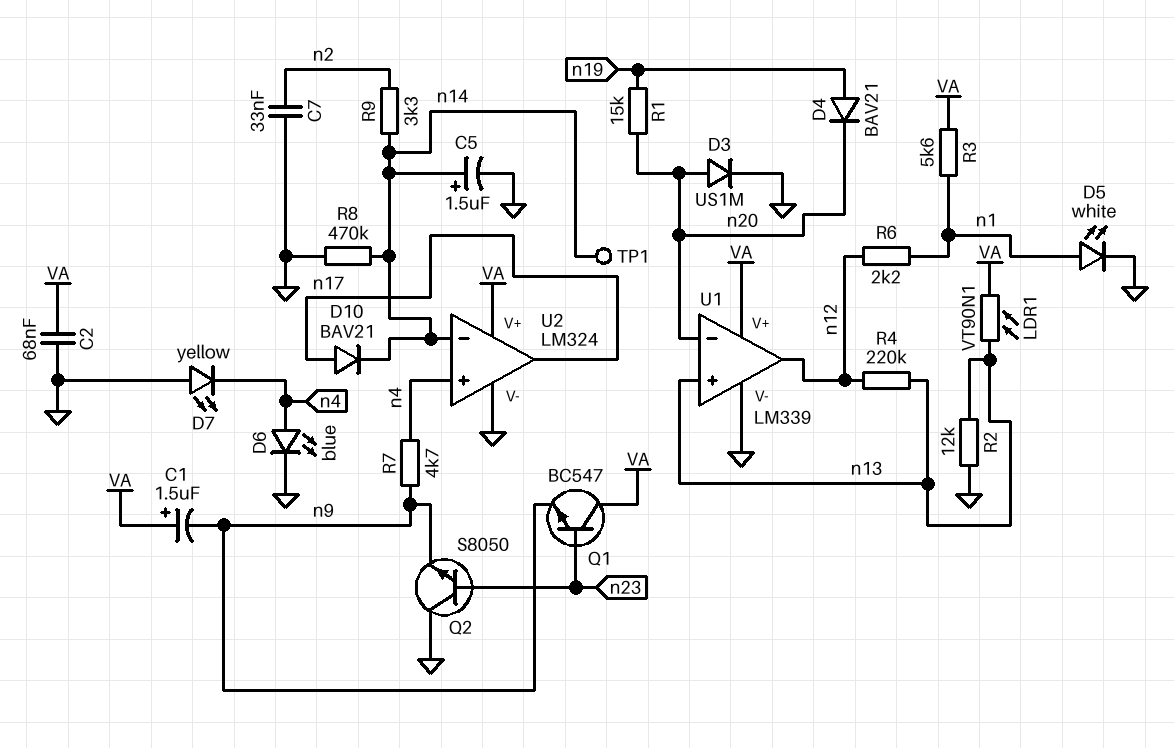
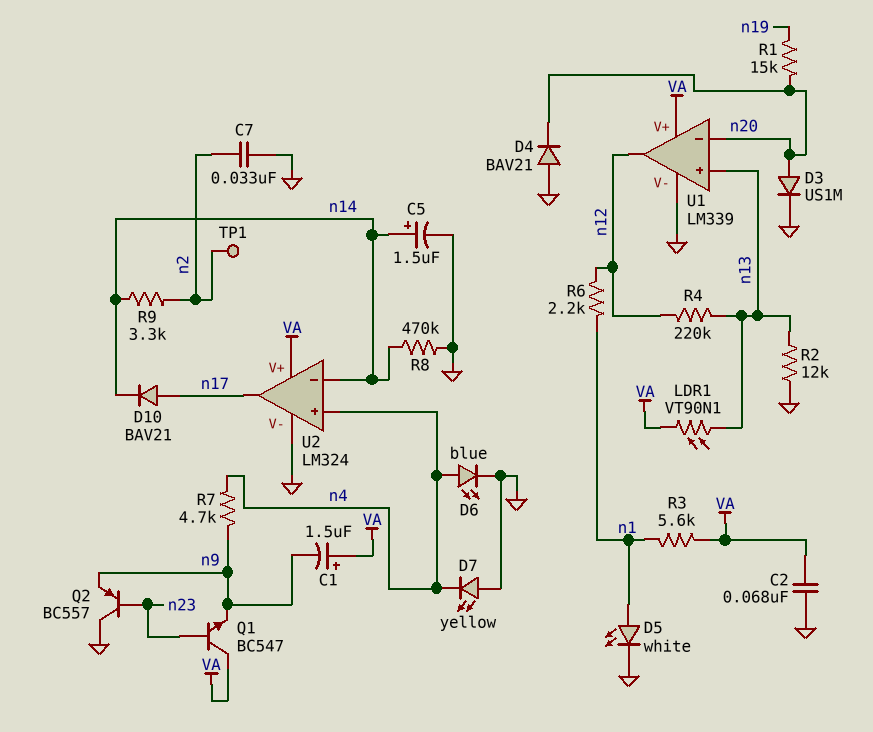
D4: diode BAV21 (A n19, K n20) -> diode BAV21 (A GND, K n20)
Q2: NPN S8050 (B n23, C GND, E n9) -> PNP BC557 (B n23, C GND, E n9)
TP1: test point (n14) -> test point (n2)

